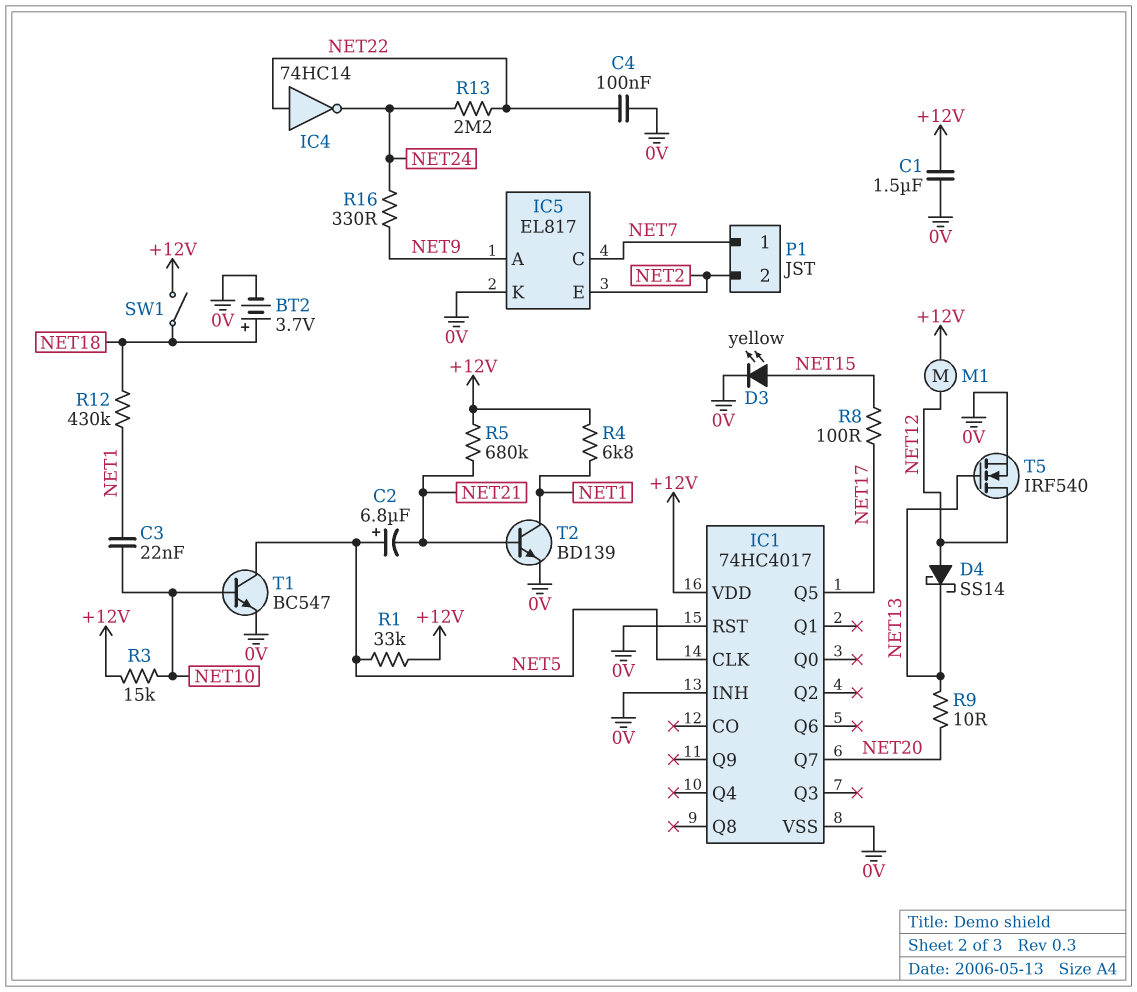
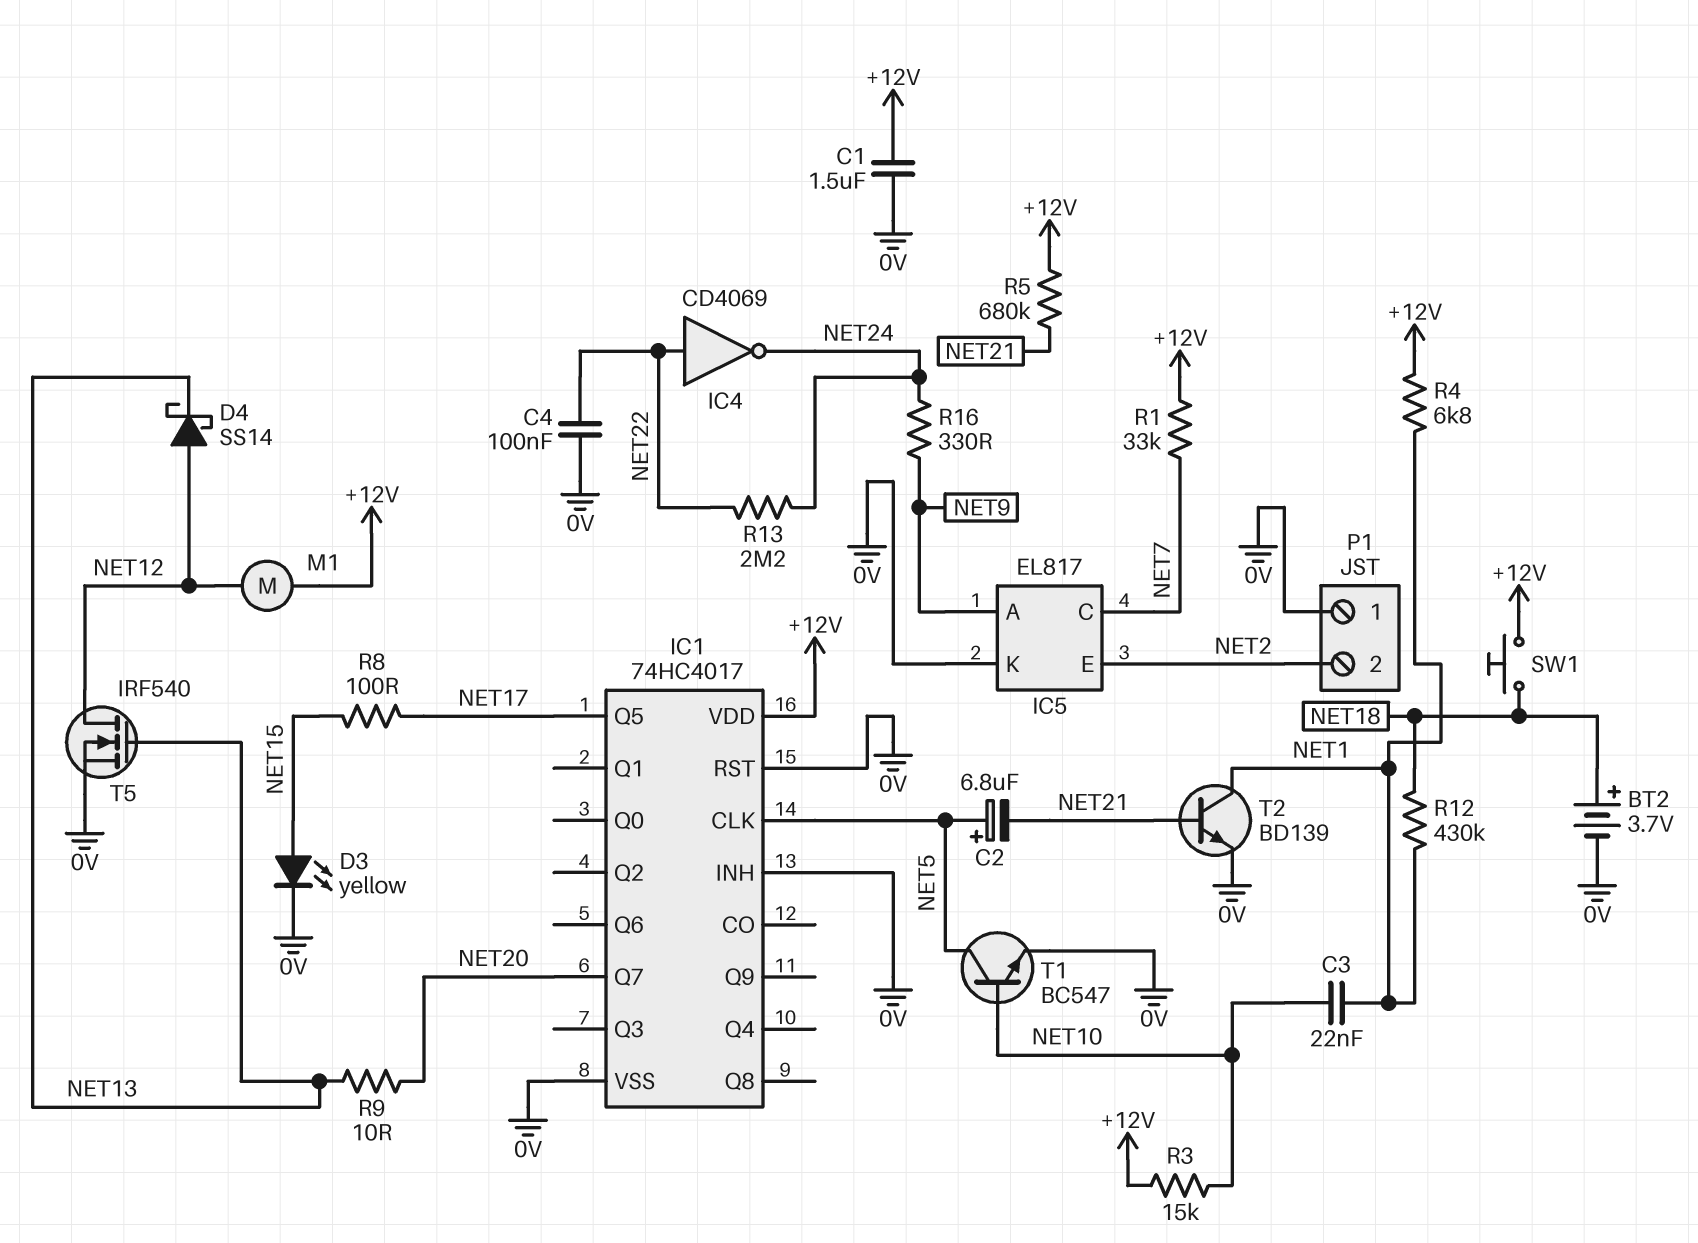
IC4: NOT 74HC14 (in NET22, out NET24) -> NOT CD4069 (in NET22, out NET24)
P1 pin 1: NET7 -> 0V
R1: 33k (+12V, NET5) -> 33k (+12V, NET7)
SW1: switch (+12V, NET18) -> button (+12V, NET18)

